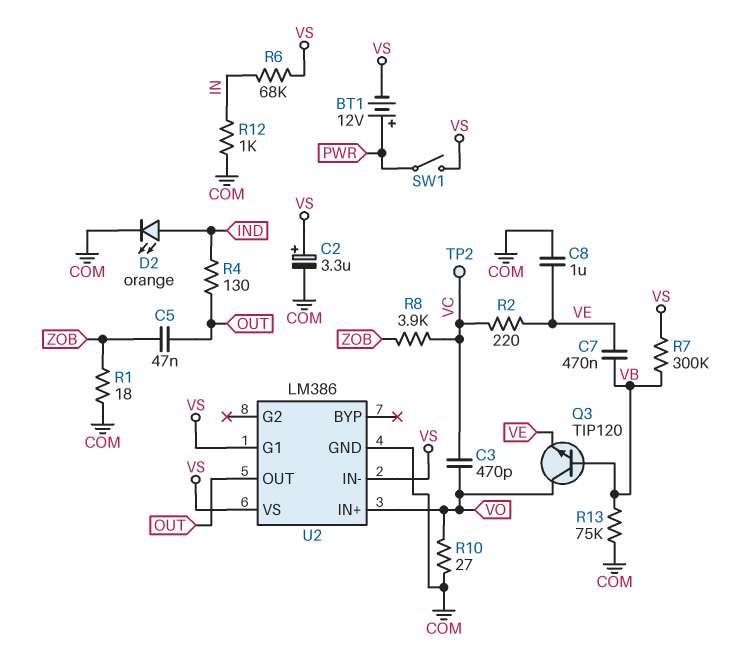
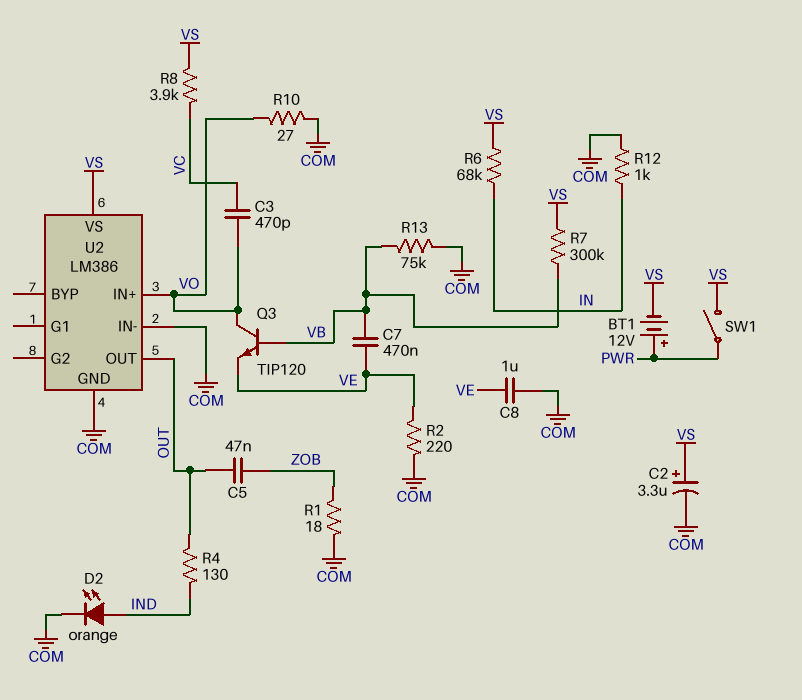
R2: 220 (VC, VE) -> 220 (COM, VE)
R8: 3.9k (VC, ZOB) -> 3.9k (VC, VS)
TP2: test point (VC) -> none
U2 pin G1: VS -> none
U2 pin IN-: VS -> COM

